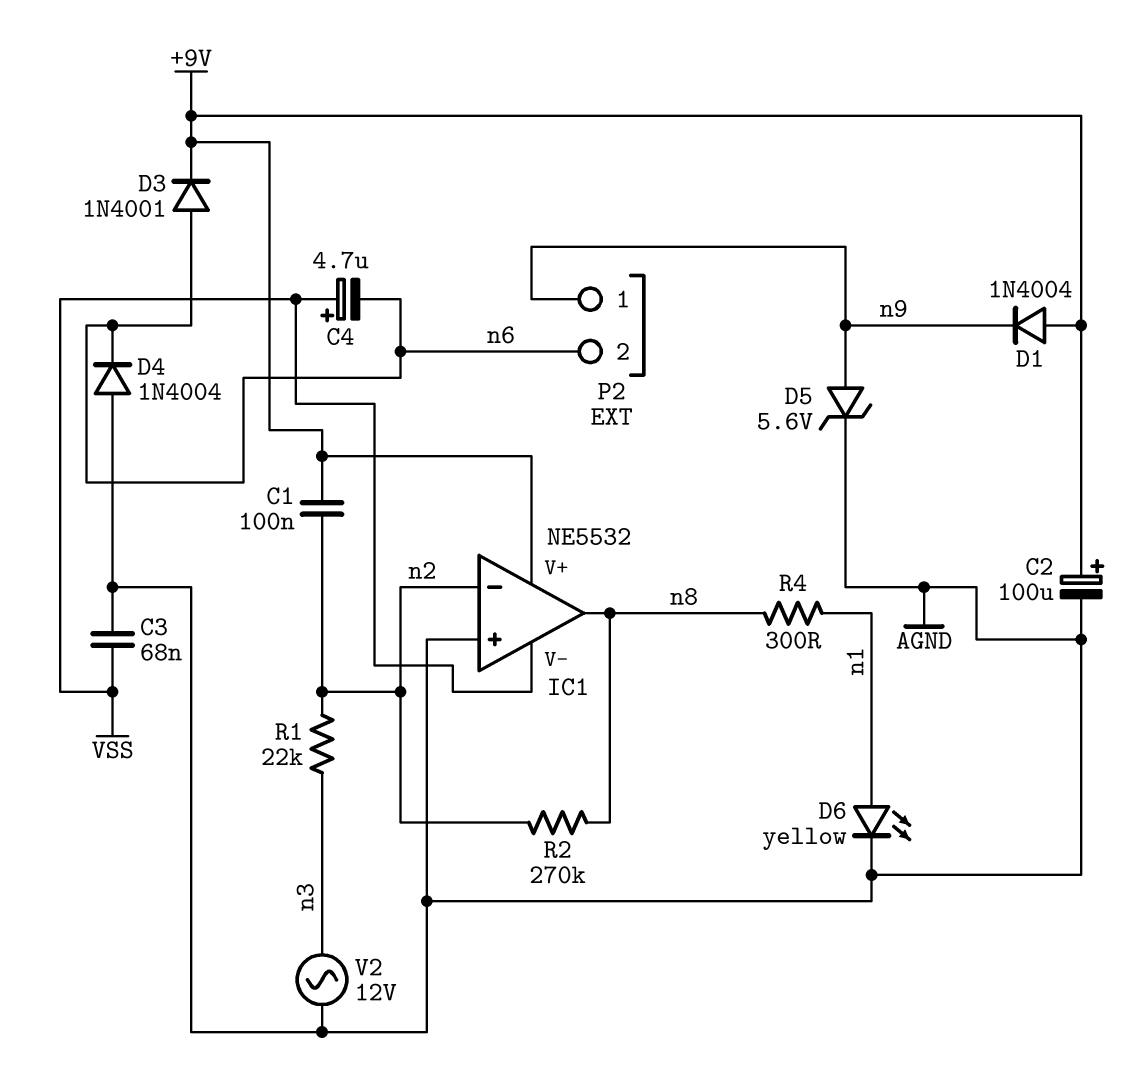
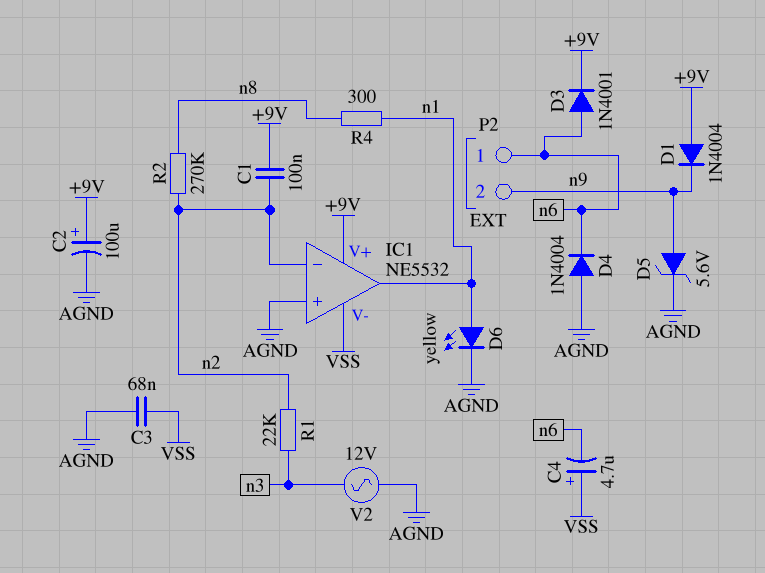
IC1 pin out: n8 -> n1
P2 pin 1: n9 -> n6
P2 pin 2: n6 -> n9

